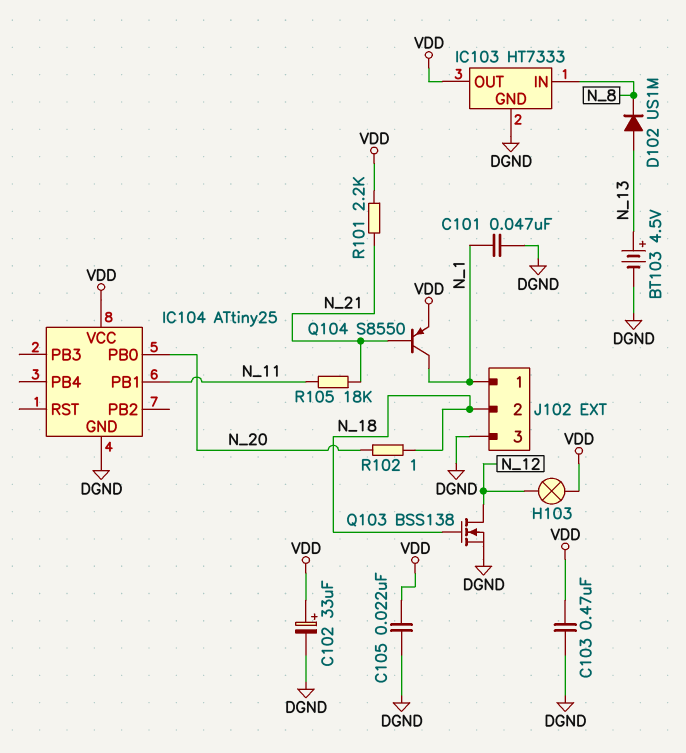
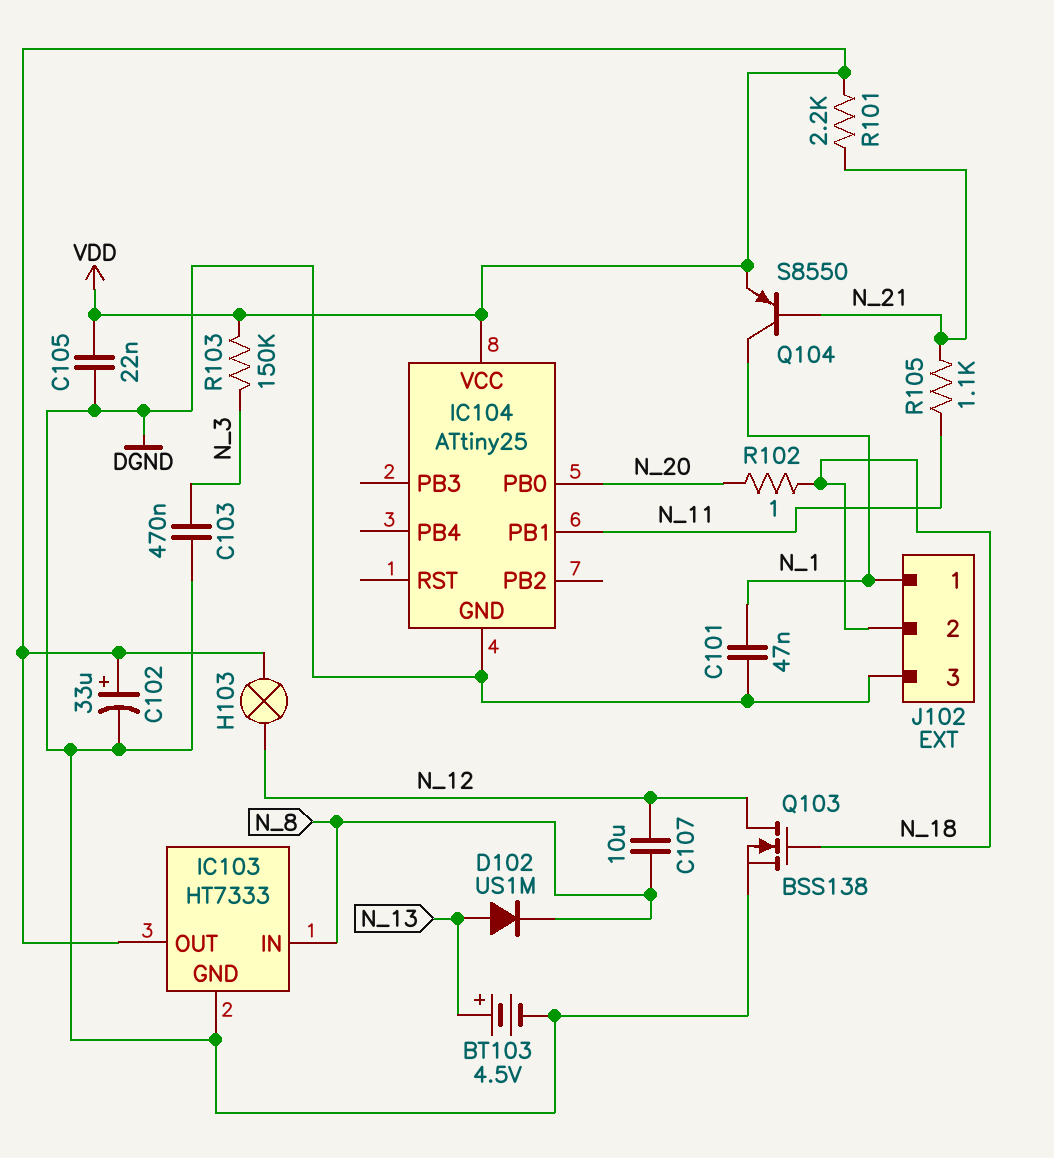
C103: 470nF (DGND, VDD) -> 470nF (DGND, N_3)
C107: none -> 10uF (N_8, N_12)
R103: none -> 150k (N_3, VDD)
R105: 18k (N_11, N_21) -> 1.1k (N_11, N_21)

